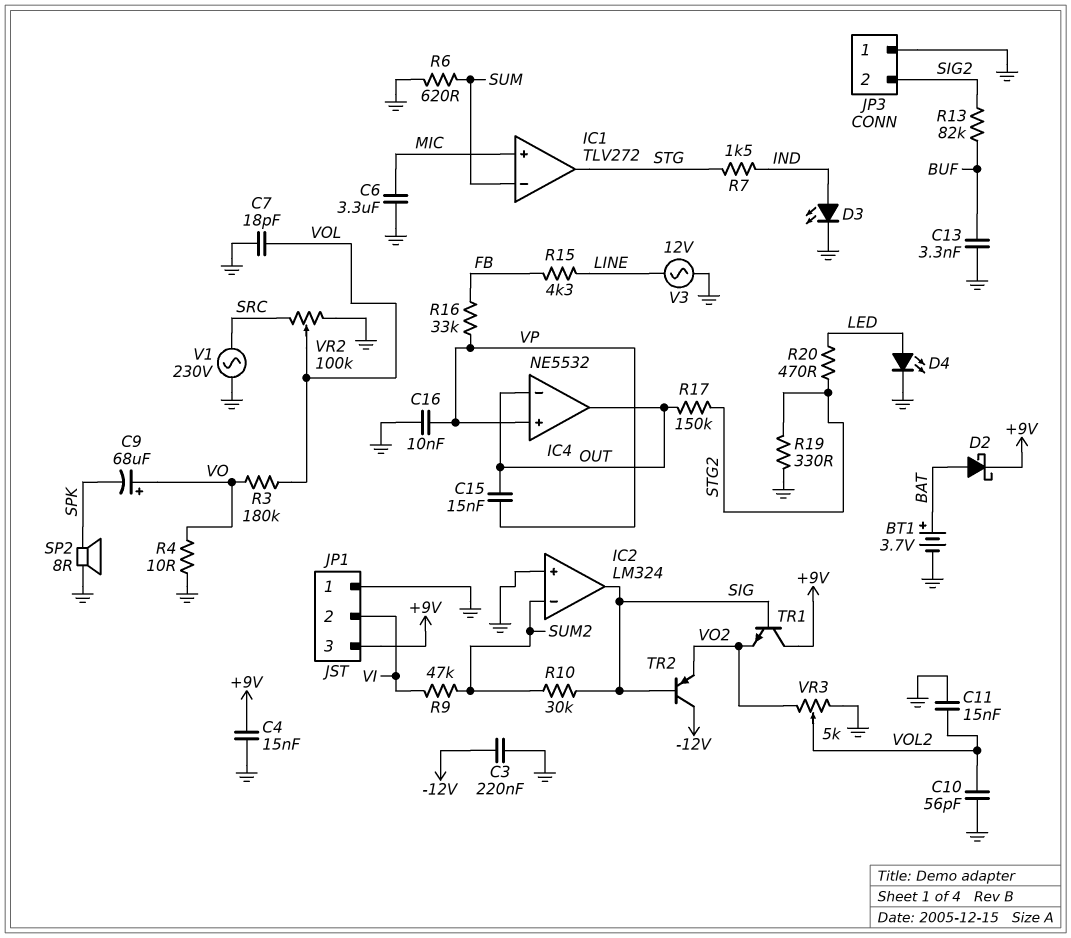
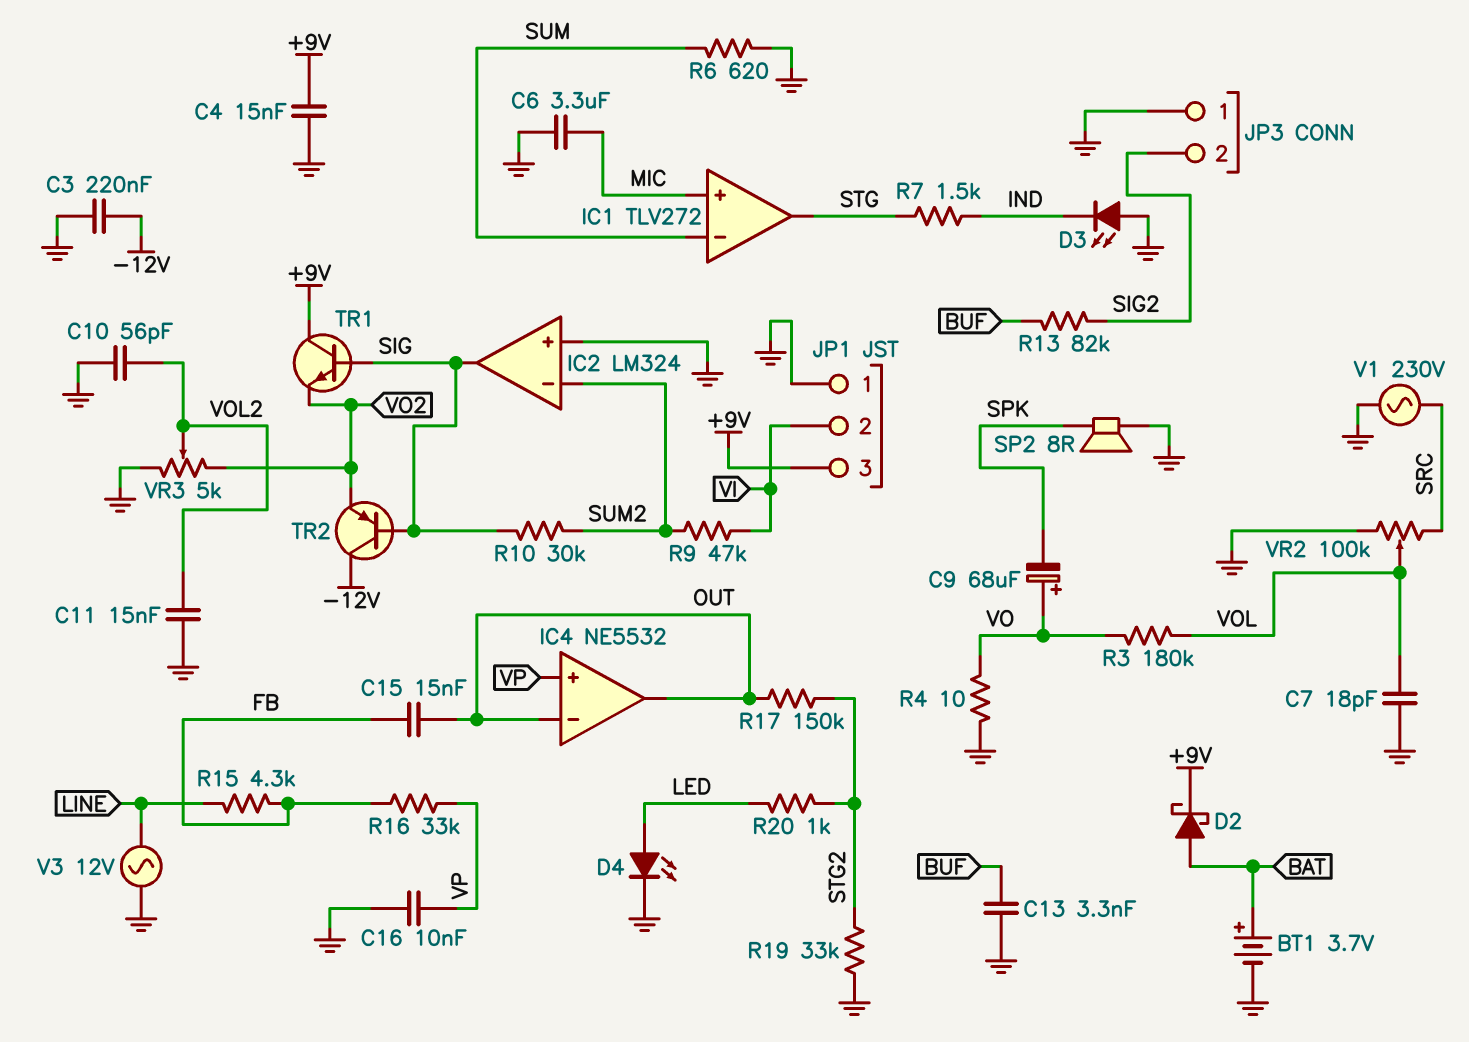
C15: 15nF (OUT, VP) -> 15nF (FB, OUT)
D3: LED (A IND, K GND) -> LED (A GND, K IND)
R19: 330 (GND, STG2) -> 33k (GND, STG2)
R20: 470 (LED, STG2) -> 1k (LED, STG2)

